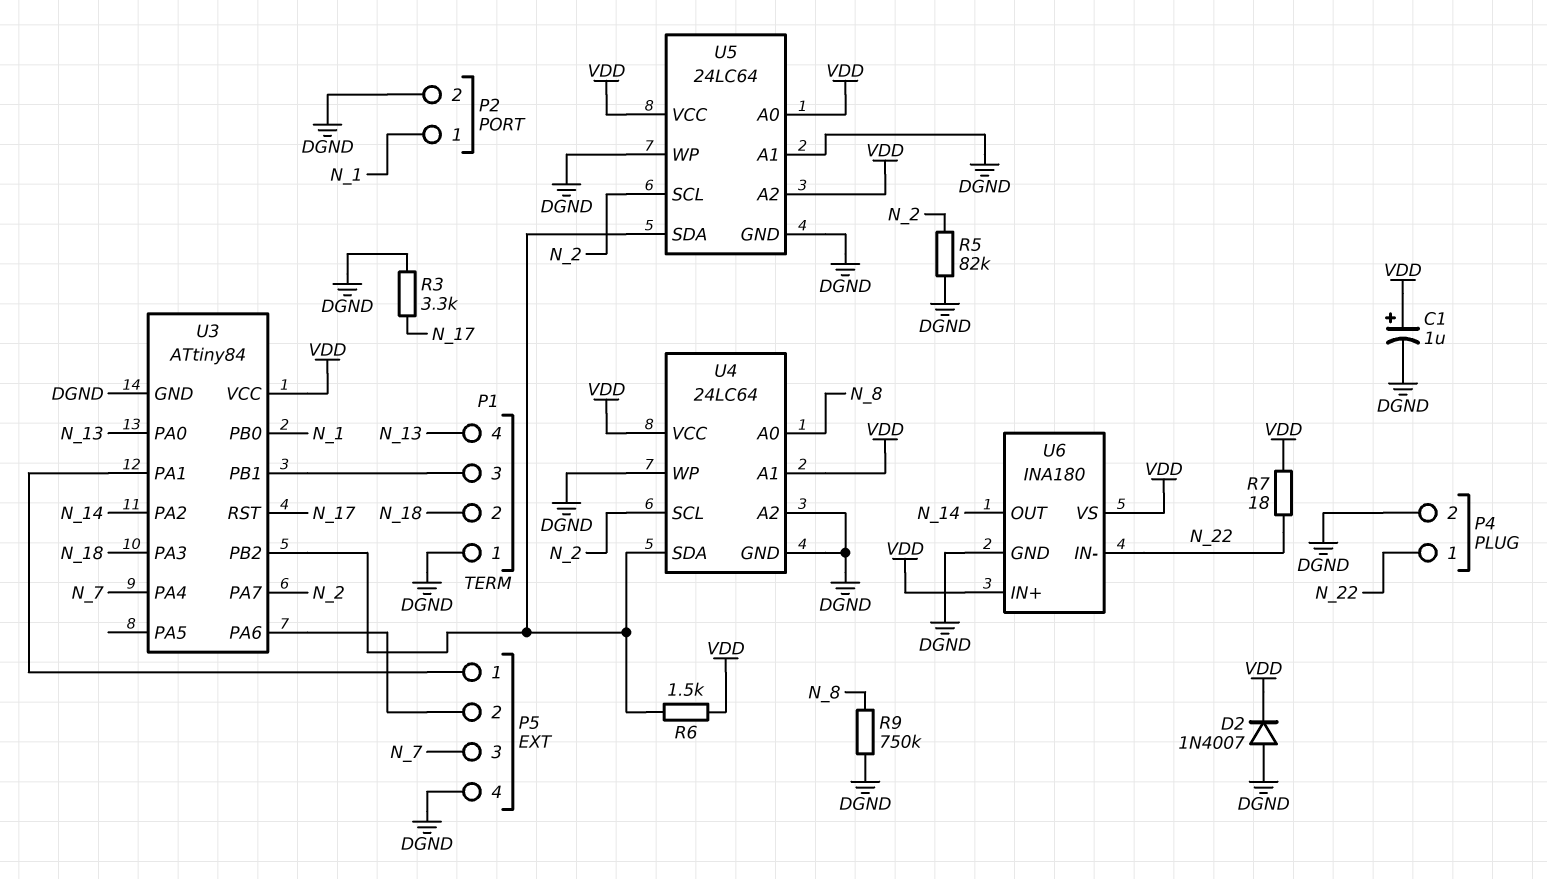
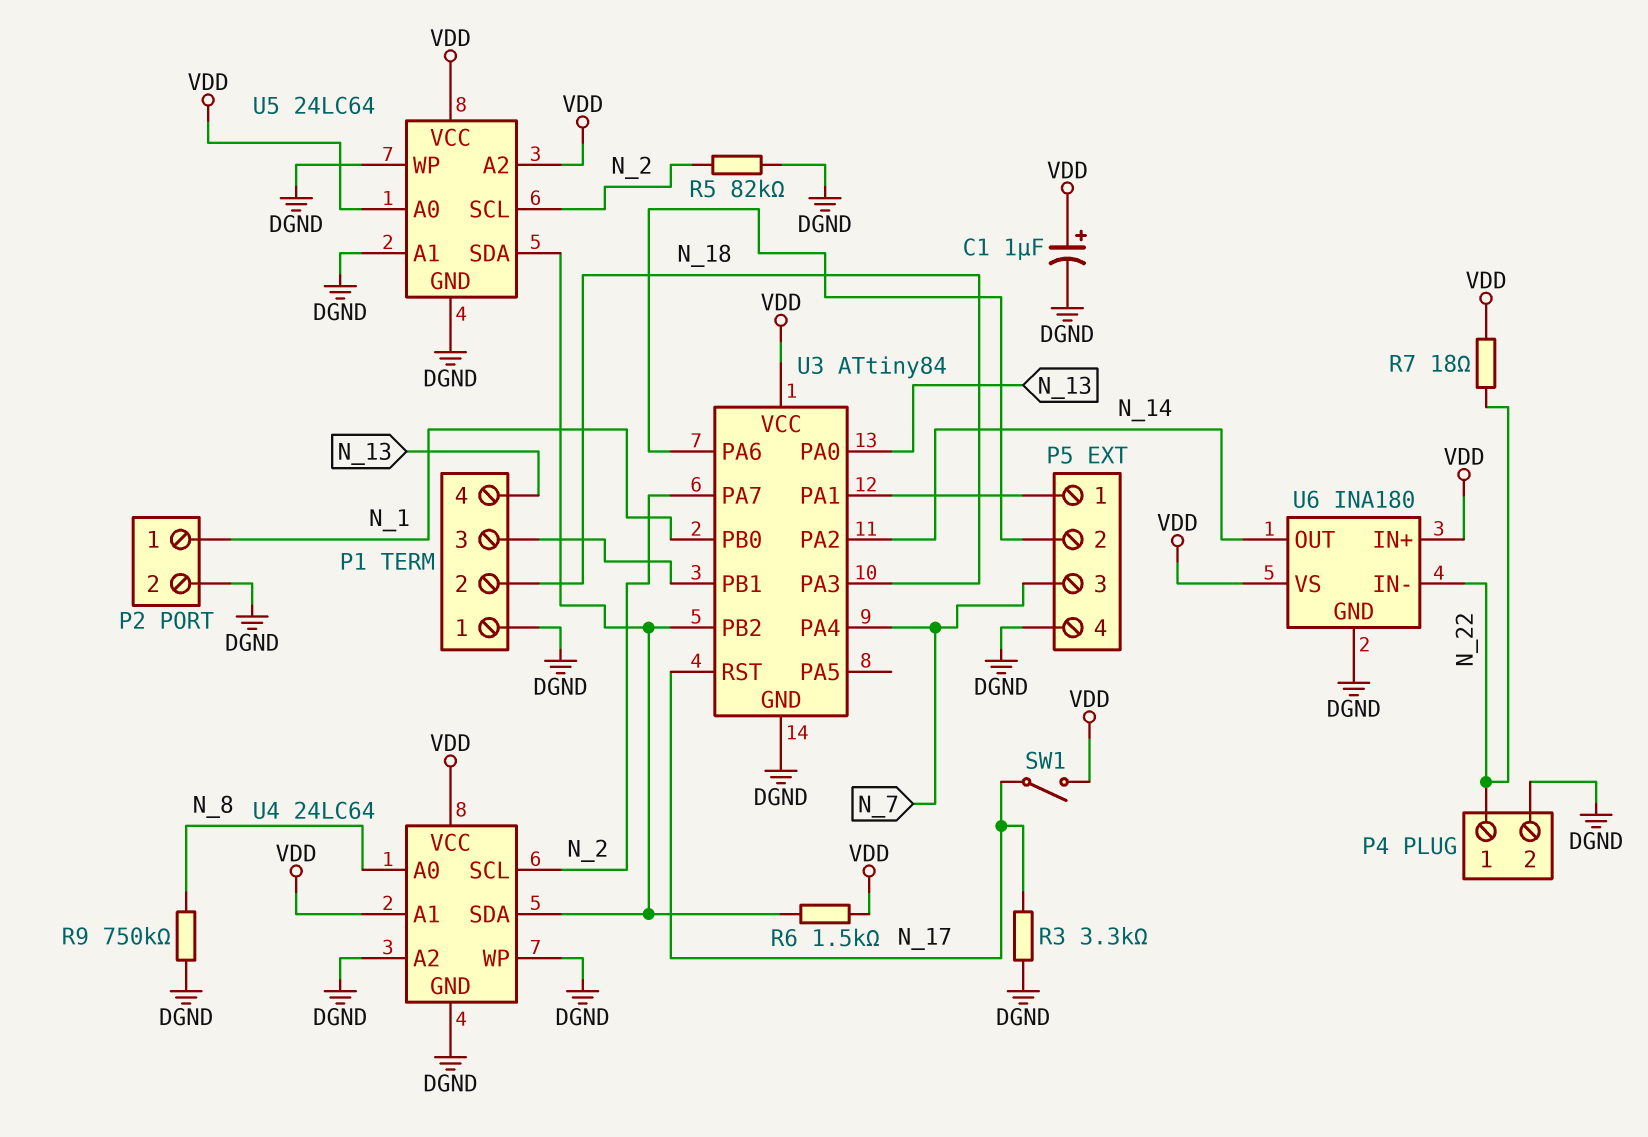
D2: diode 1N4007 (A DGND, K VDD) -> none
SW1: none -> switch (N_17, VDD)

